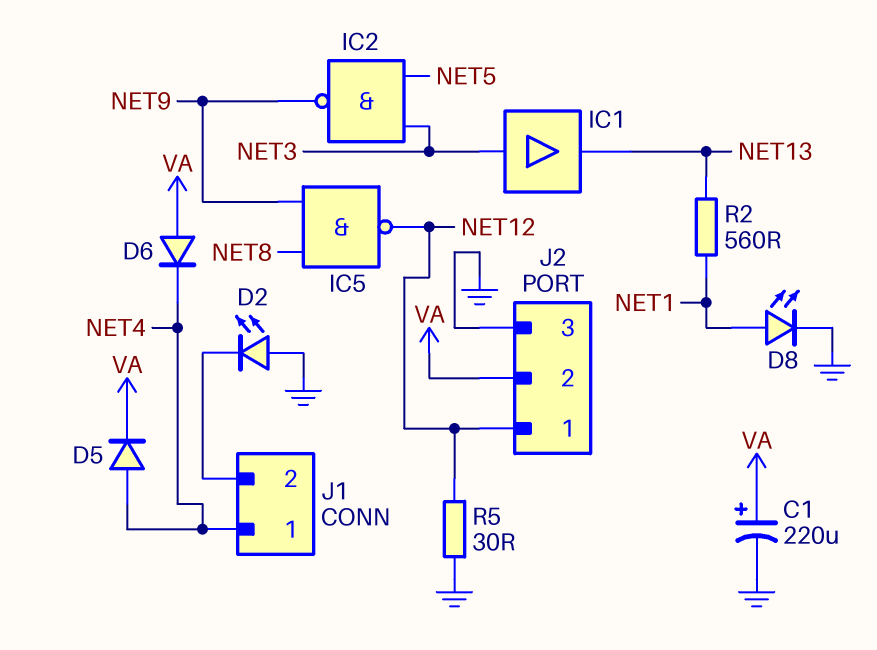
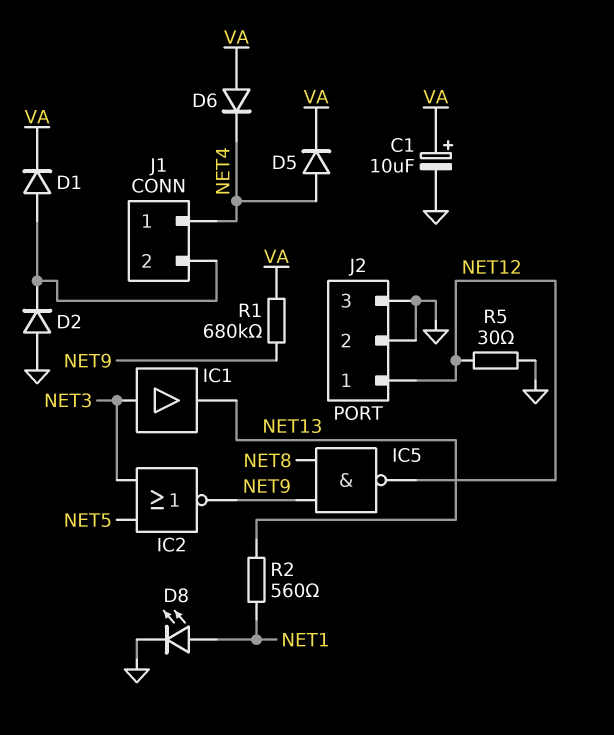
C1: 220uF (plus VA, minus GND) -> 10uF (plus VA, minus GND)
D1: none -> diode (A J1/2, K VA)
D2: LED (A GND, K J1/2) -> diode (A GND, K J1/2)
IC2: NAND (in NET3, in NET5, out NET9) -> NOR (in NET3, in NET5, out NET9)
J2 pin 2: VA -> GND
R1: none -> 680k (NET9, VA)

